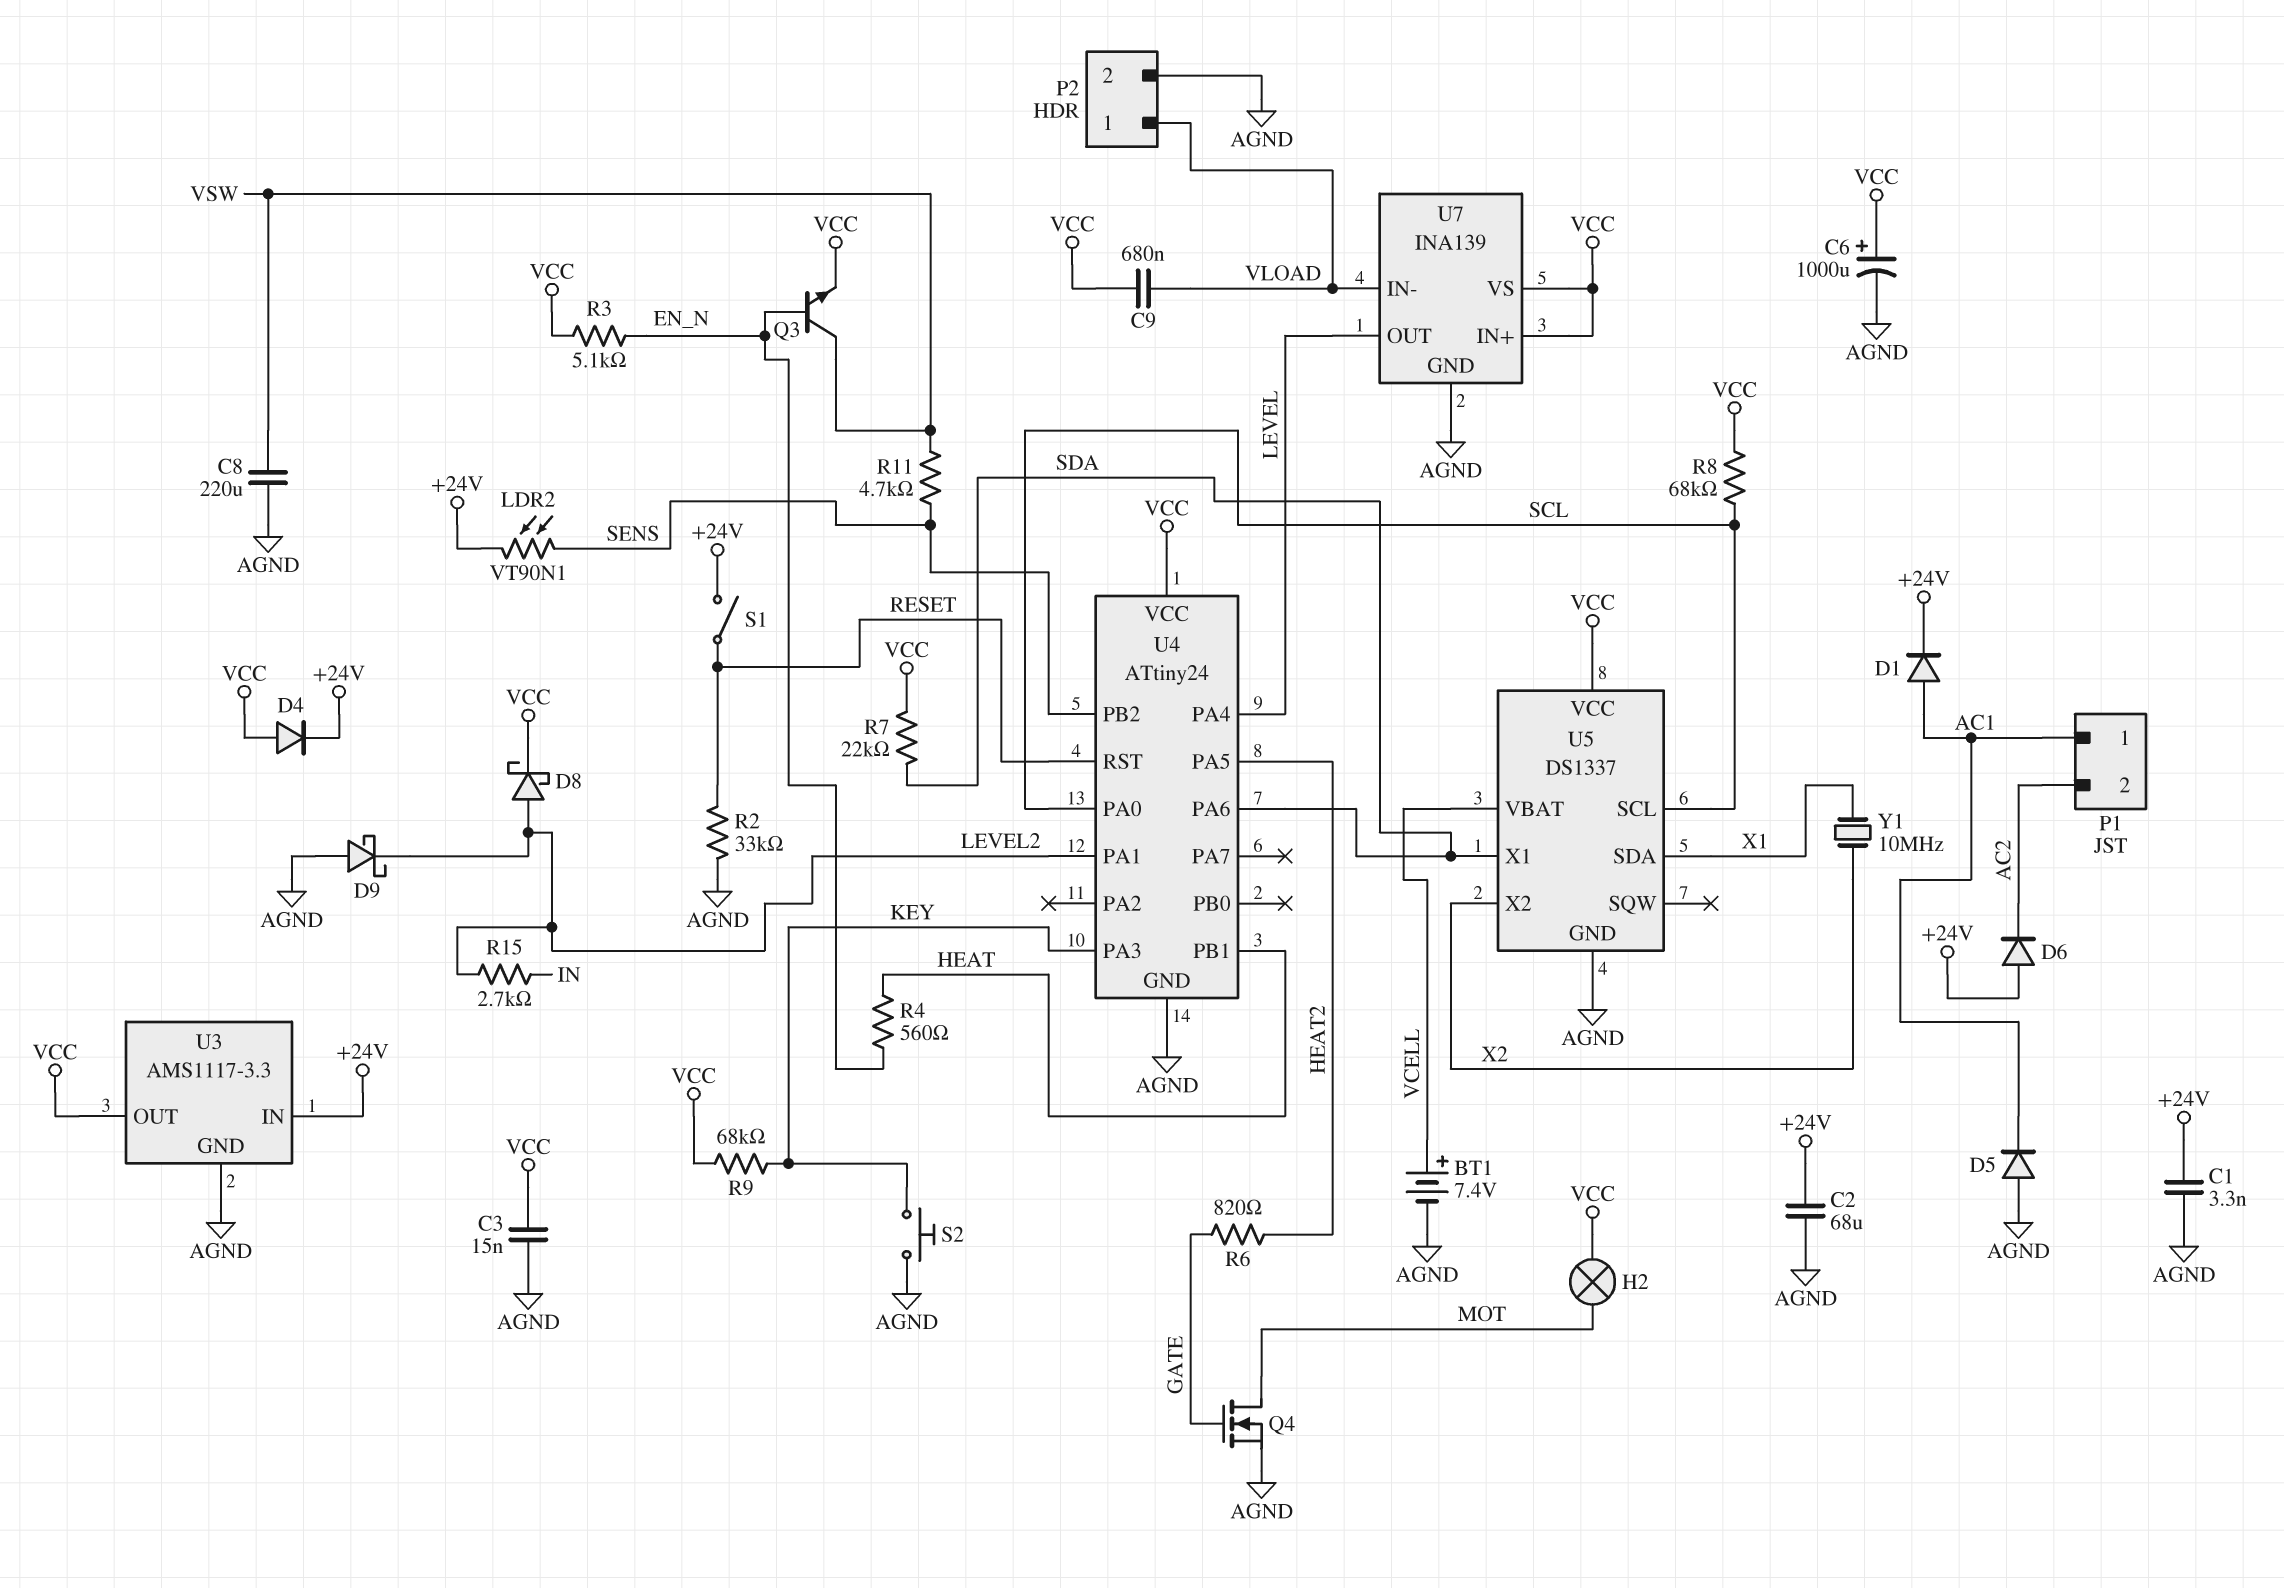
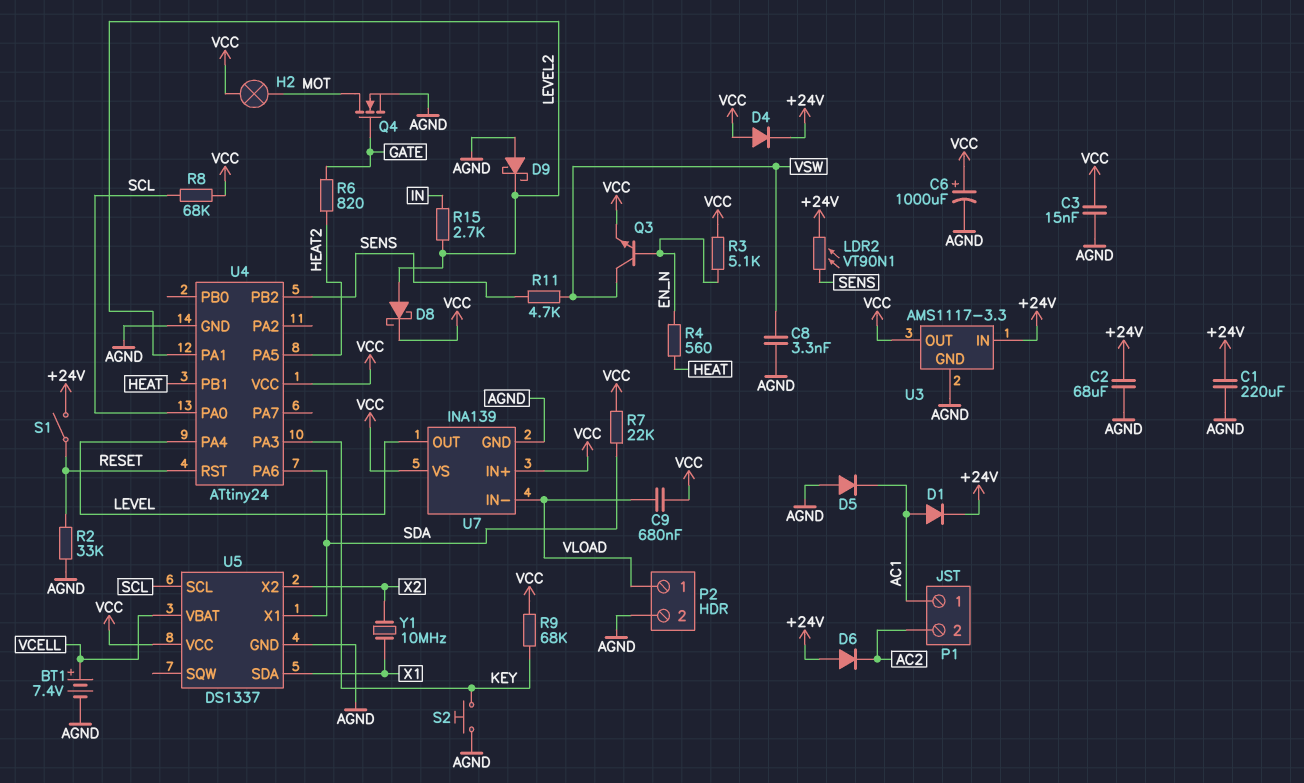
C1: 3.3nF (+24V, AGND) -> 220uF (+24V, AGND)
C8: 220uF (AGND, VSW) -> 3.3nF (AGND, VSW)

